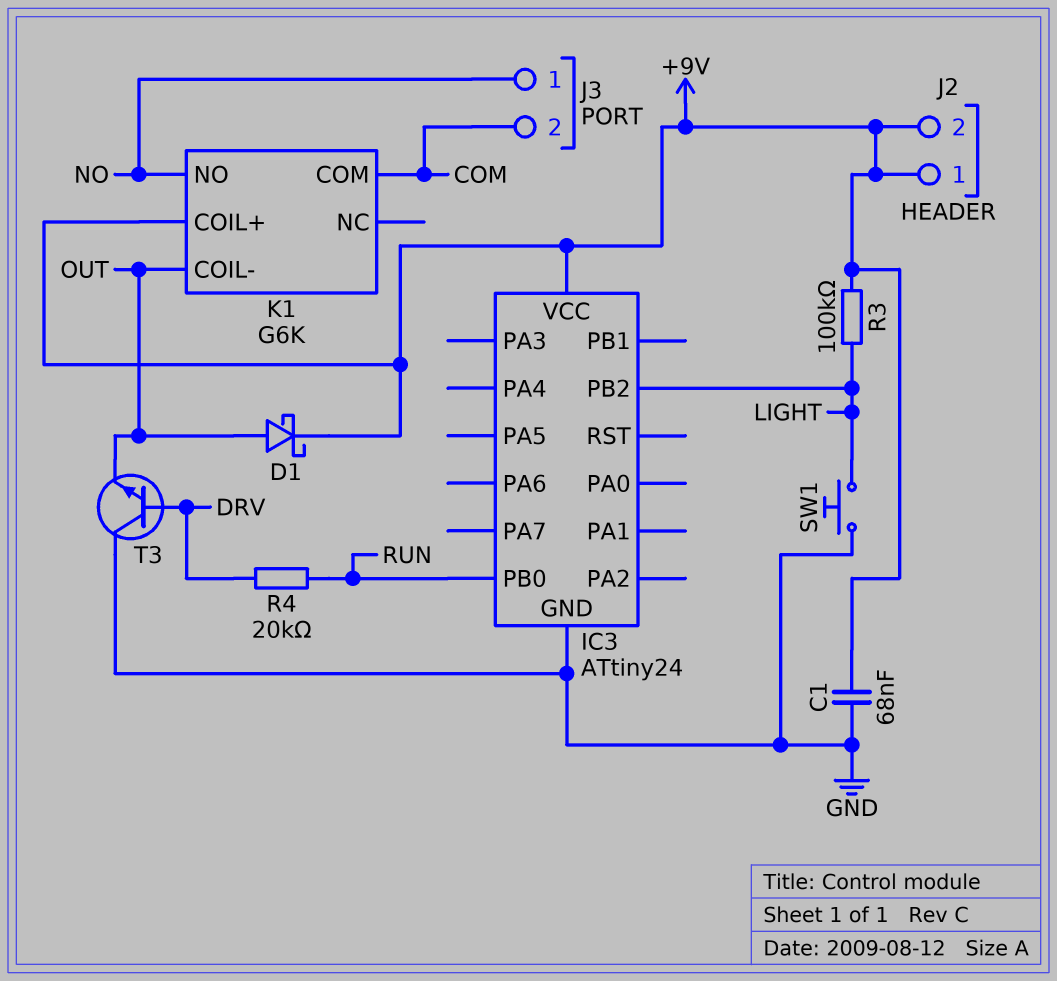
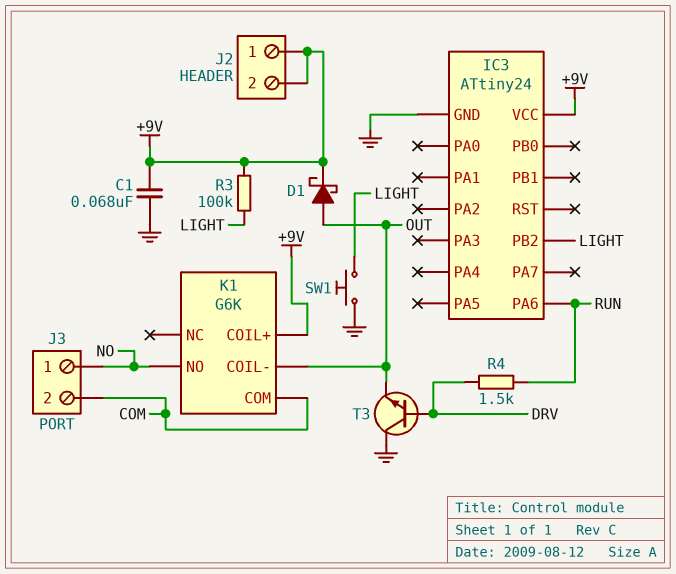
IC3 pin PA6: none -> RUN
IC3 pin PB0: RUN -> none
R4: 20k (DRV, RUN) -> 1.5k (DRV, RUN)

